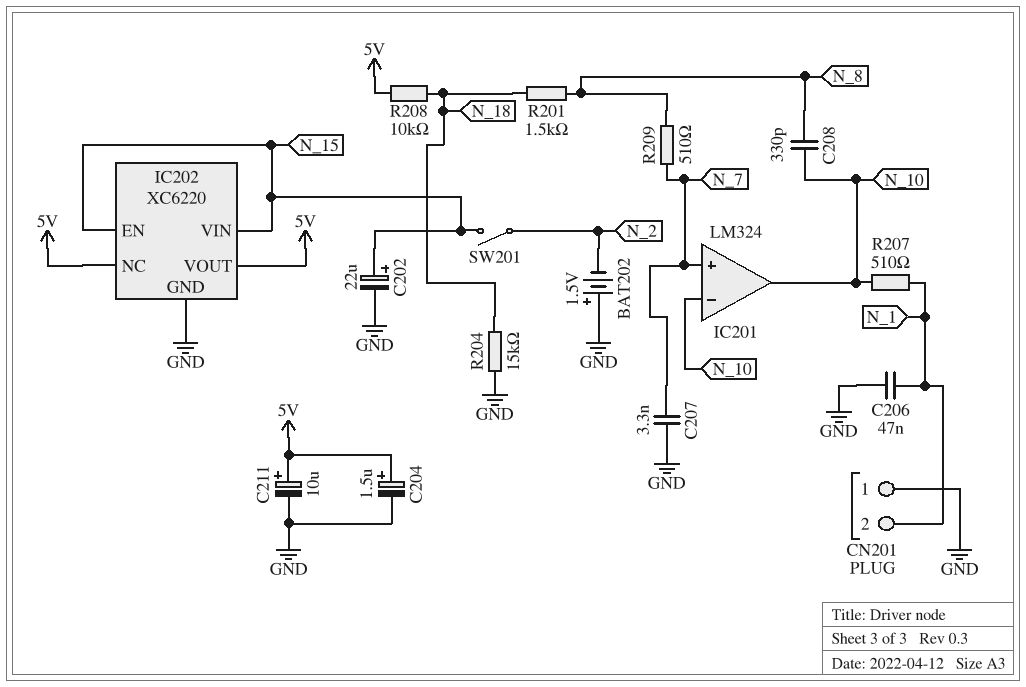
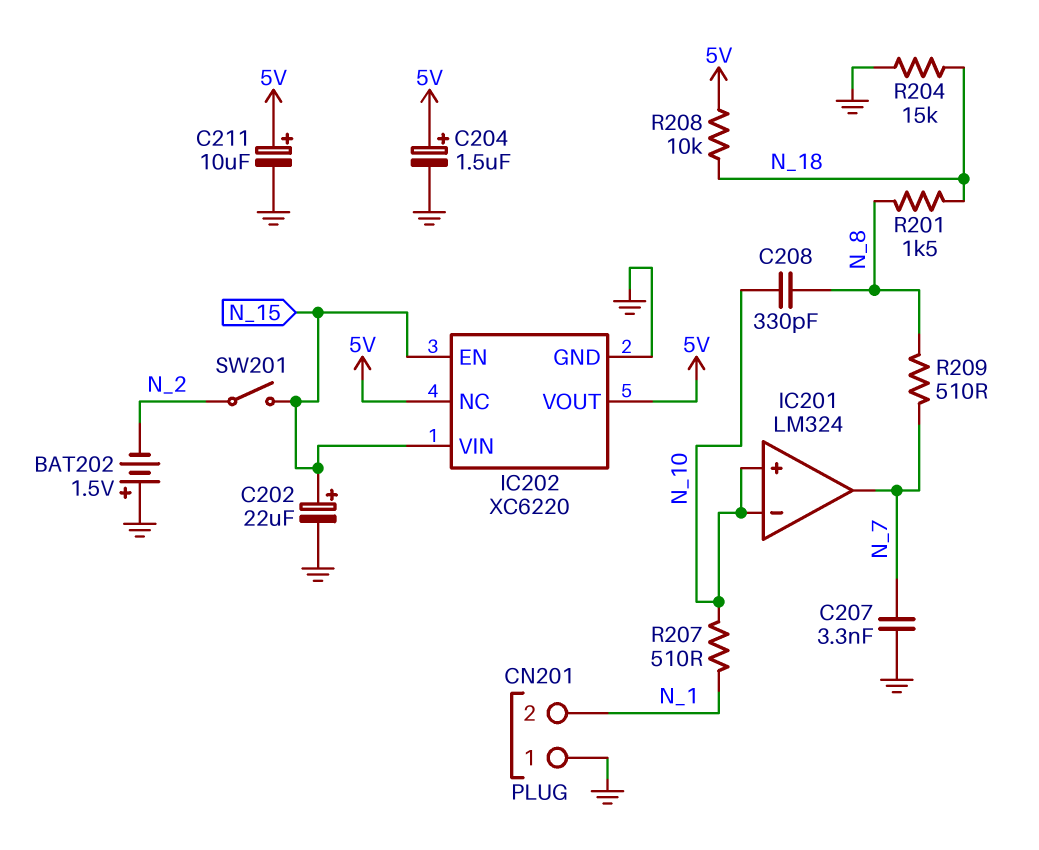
C206: 47nF (GND, N_1) -> none
IC201 pin in+: N_7 -> N_10
IC201 pin out: N_10 -> N_7

